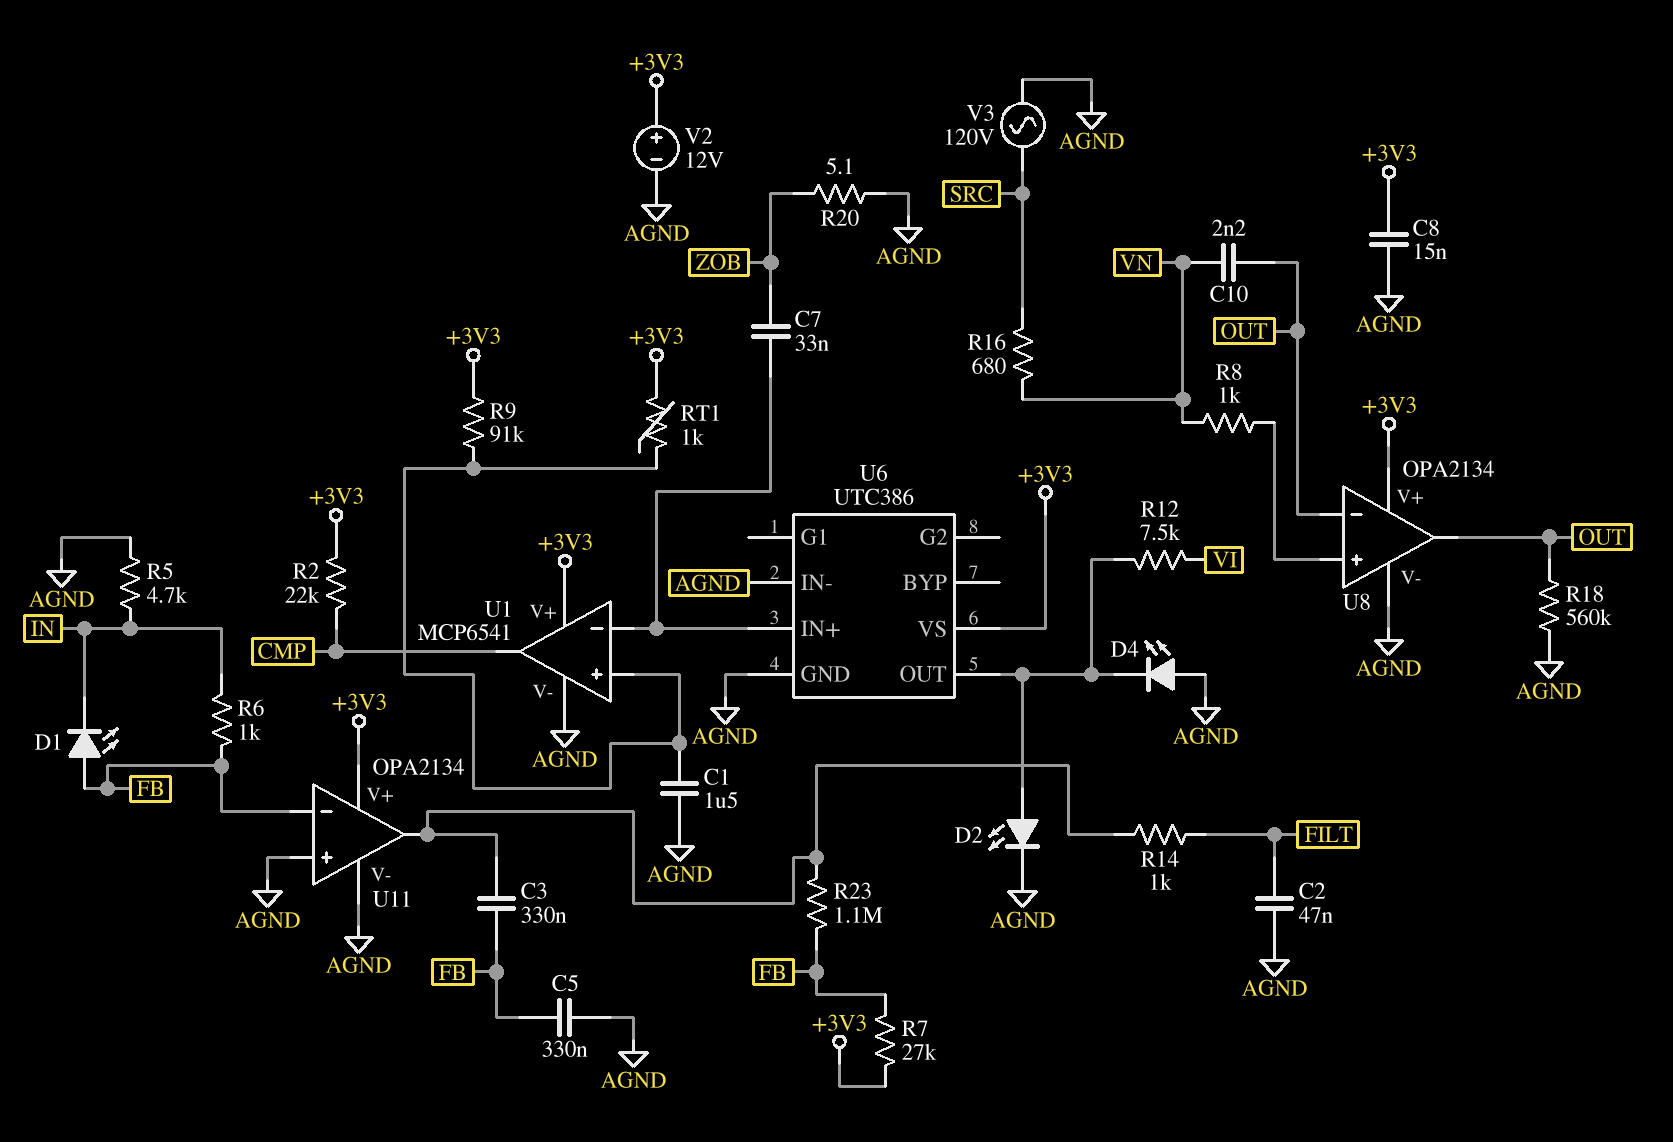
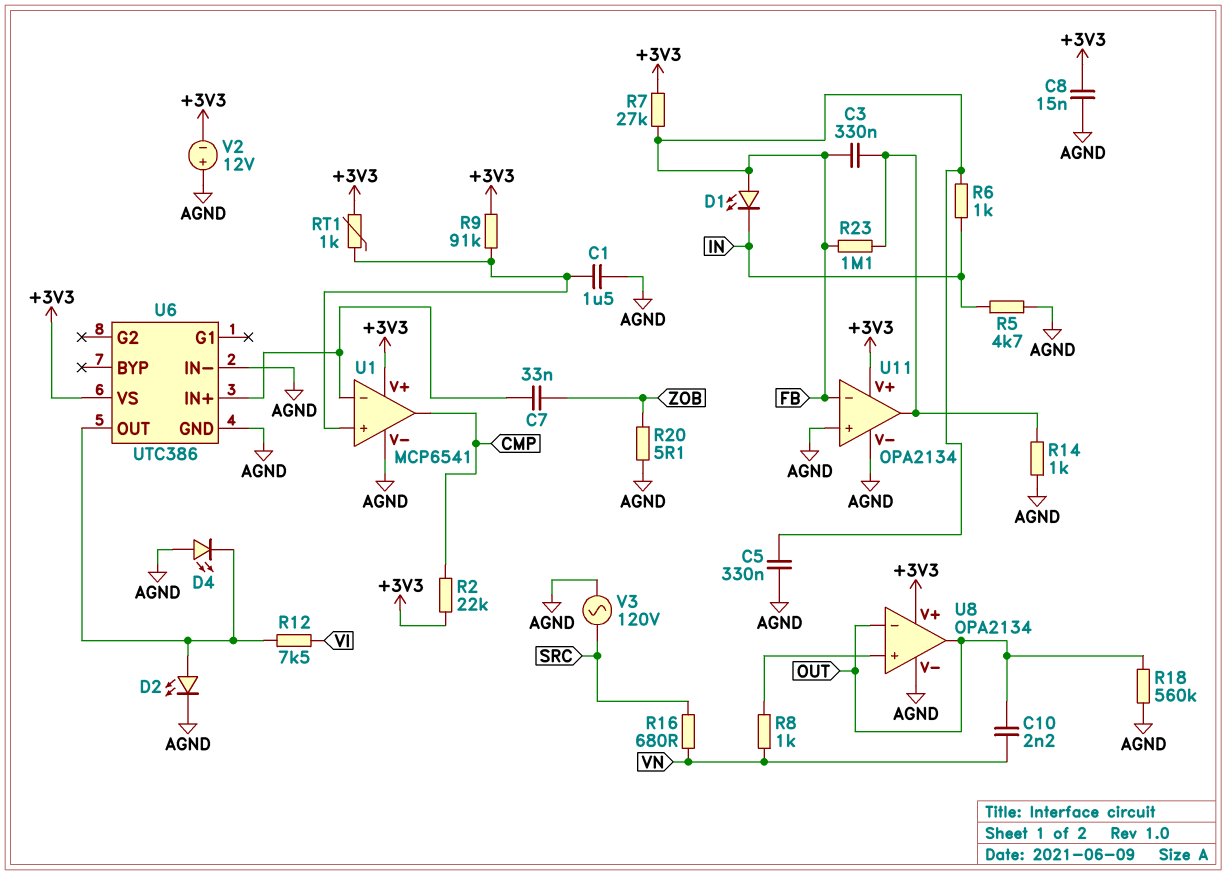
C2: 47nF (AGND, FILT) -> none
R14: 1k (FILT, U11/out) -> 1k (AGND, U11/out)
V2: 12V (plus +3V3, minus AGND) -> 12V (plus AGND, minus +3V3)

